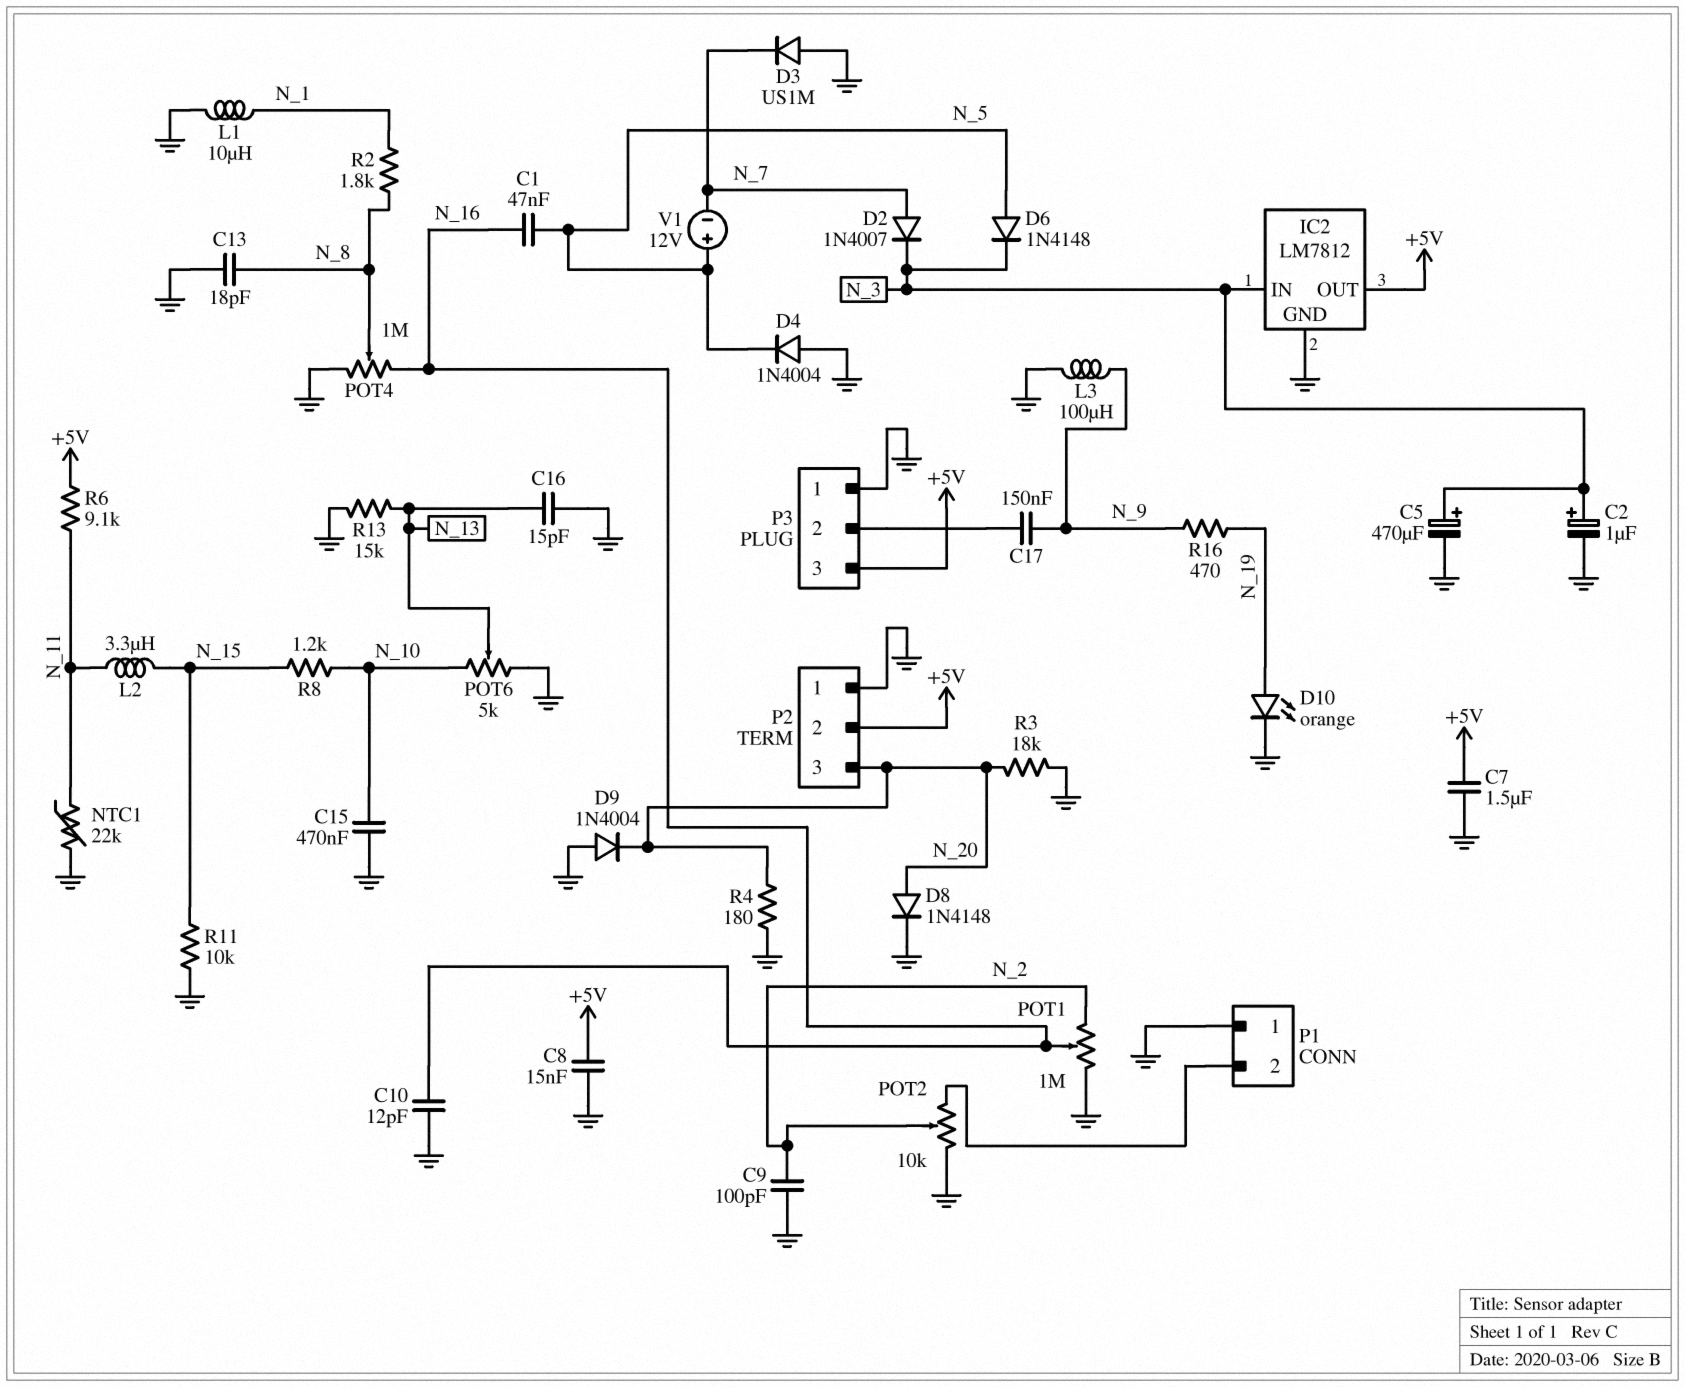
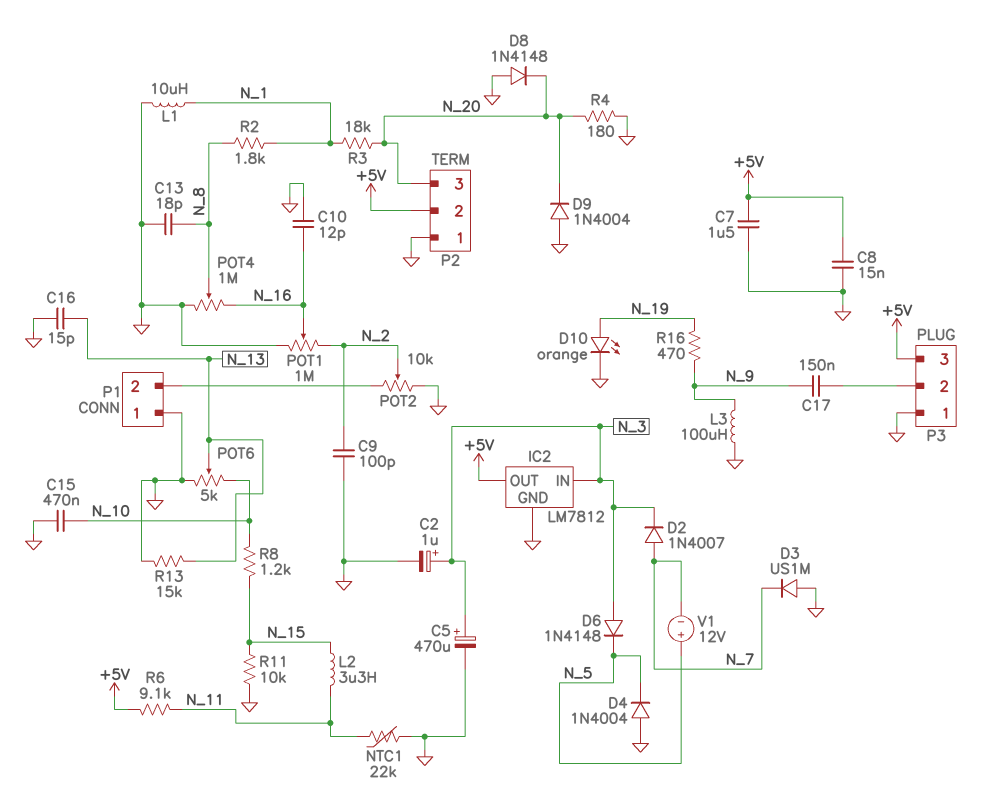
C1: 47nF (N_5, N_16) -> none
D6: diode 1N4148 (A N_5, K N_3) -> diode 1N4148 (A N_3, K N_5)
D8: diode 1N4148 (A N_20, K GND) -> diode 1N4148 (A GND, K N_20)
R3: 18k (GND, N_20) -> 18k (N_1, N_20)

